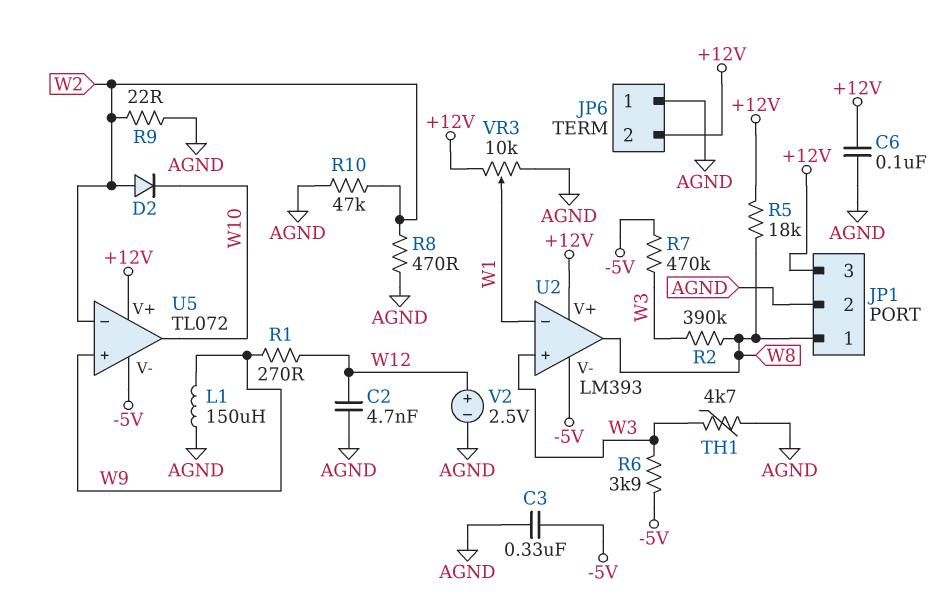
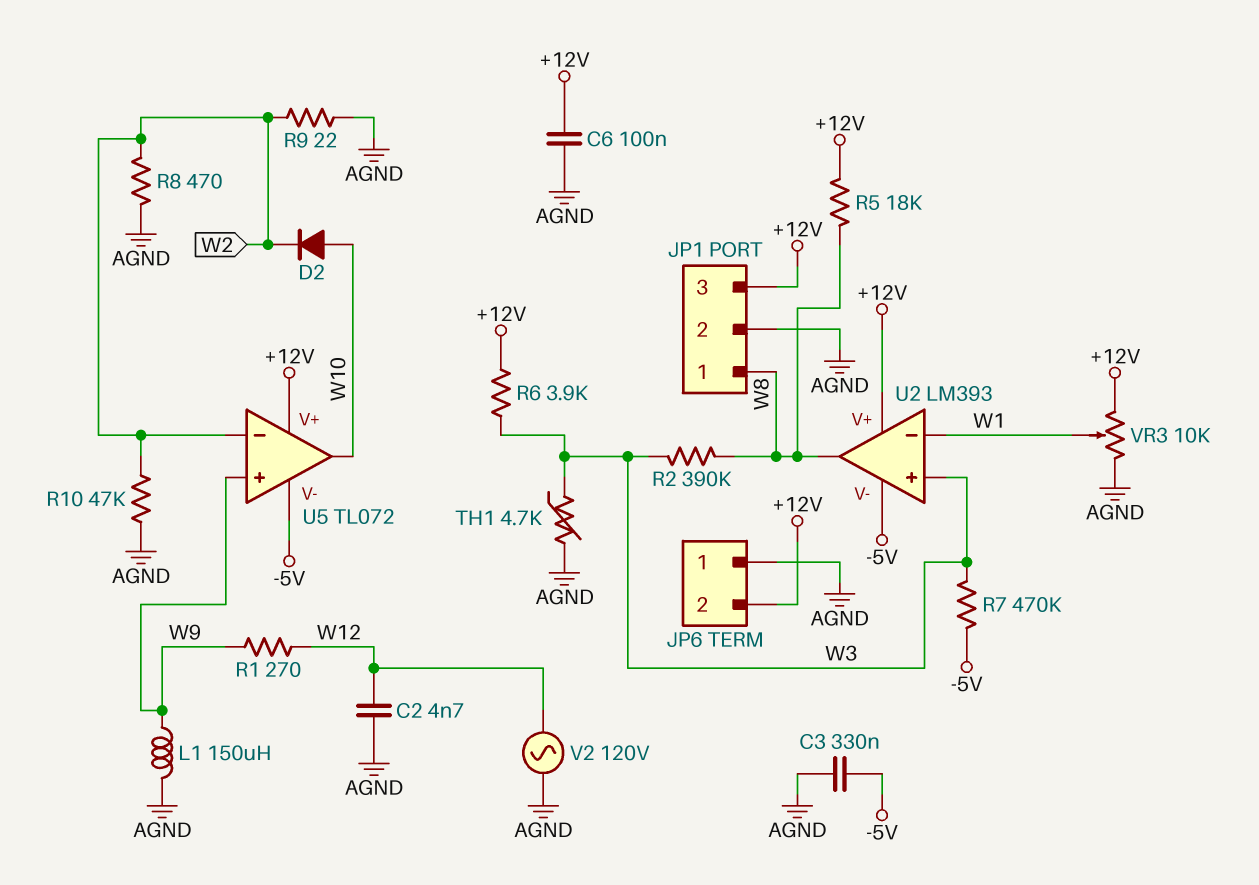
D2: diode (A W2, K W10) -> diode (A W10, K W2)
R6: 3.9k (-5V, W3) -> 3.9k (+12V, W3)
V2: 2.5V (plus W12, minus AGND) -> AC 120V (AGND, W12)

